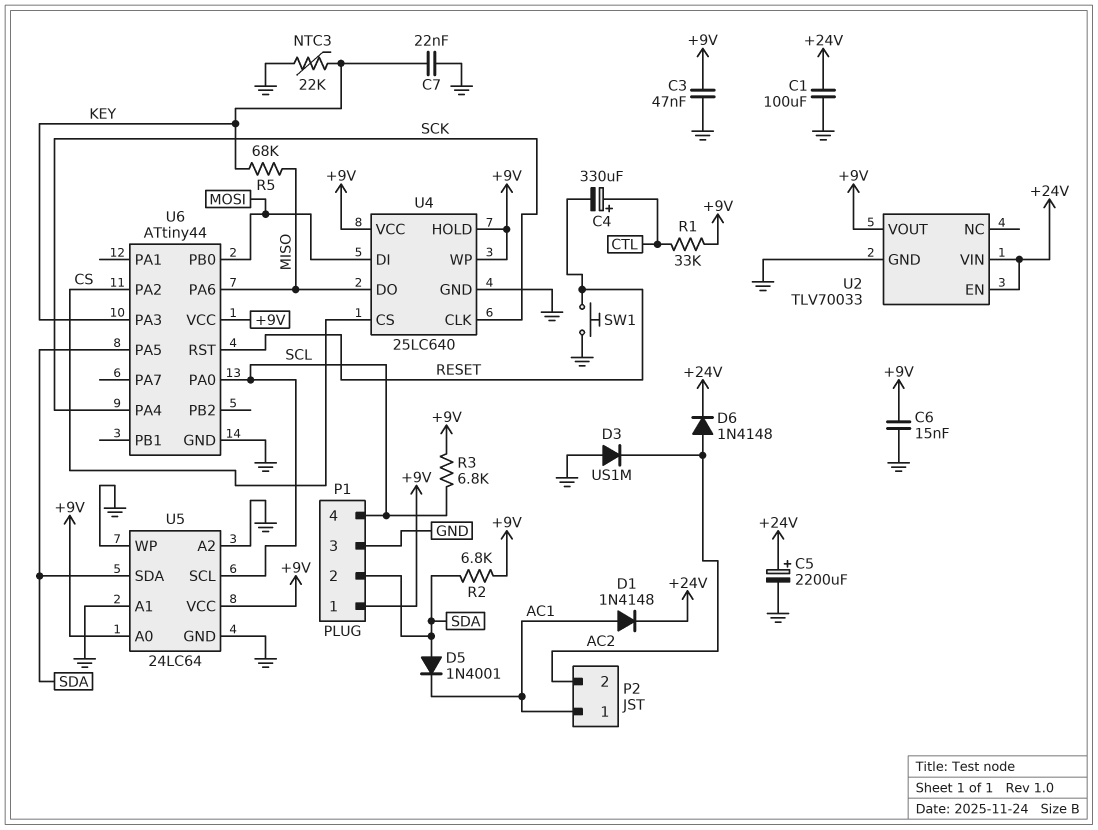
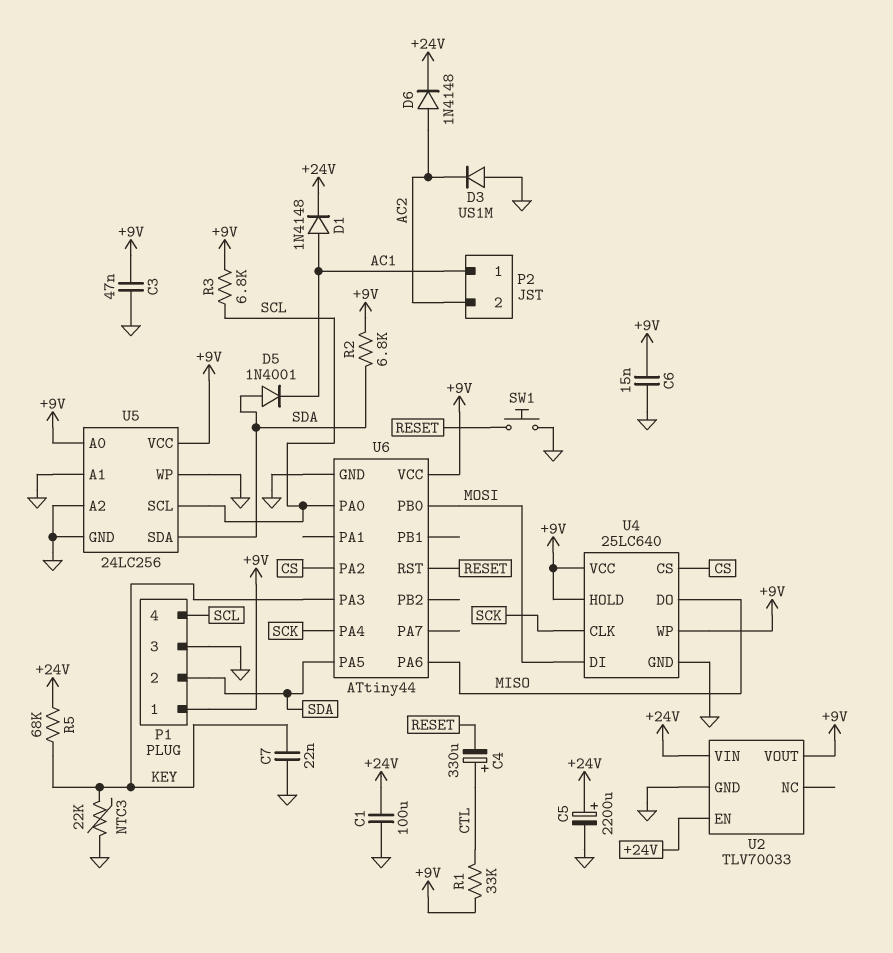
R5: 68k (KEY, MISO) -> 68k (+24V, KEY)
U5: 24LC64 -> 24LC256

